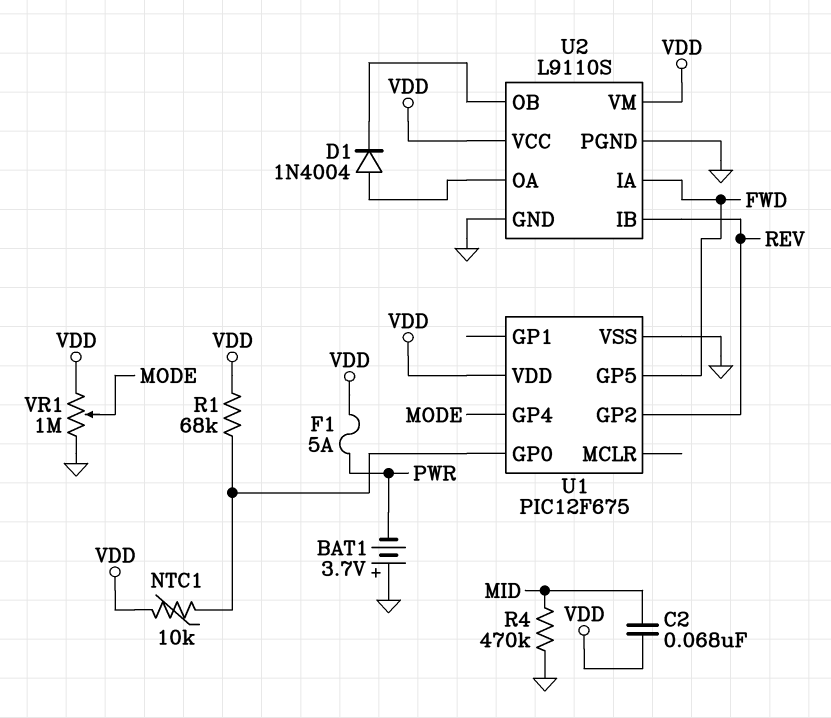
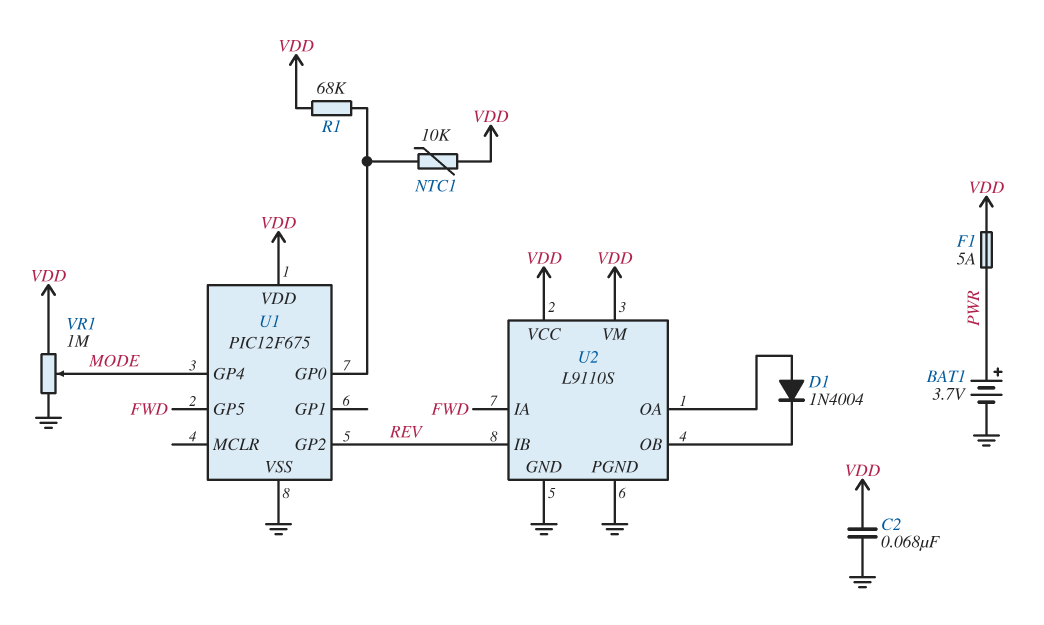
BAT1: 3.7V (plus GND, minus PWR) -> 3.7V (plus PWR, minus GND)
C2: 68nF (MID, VDD) -> 68nF (GND, VDD)
R4: 470k (GND, MID) -> none

